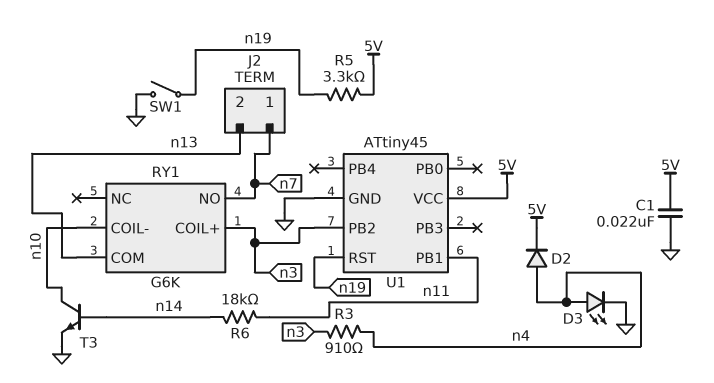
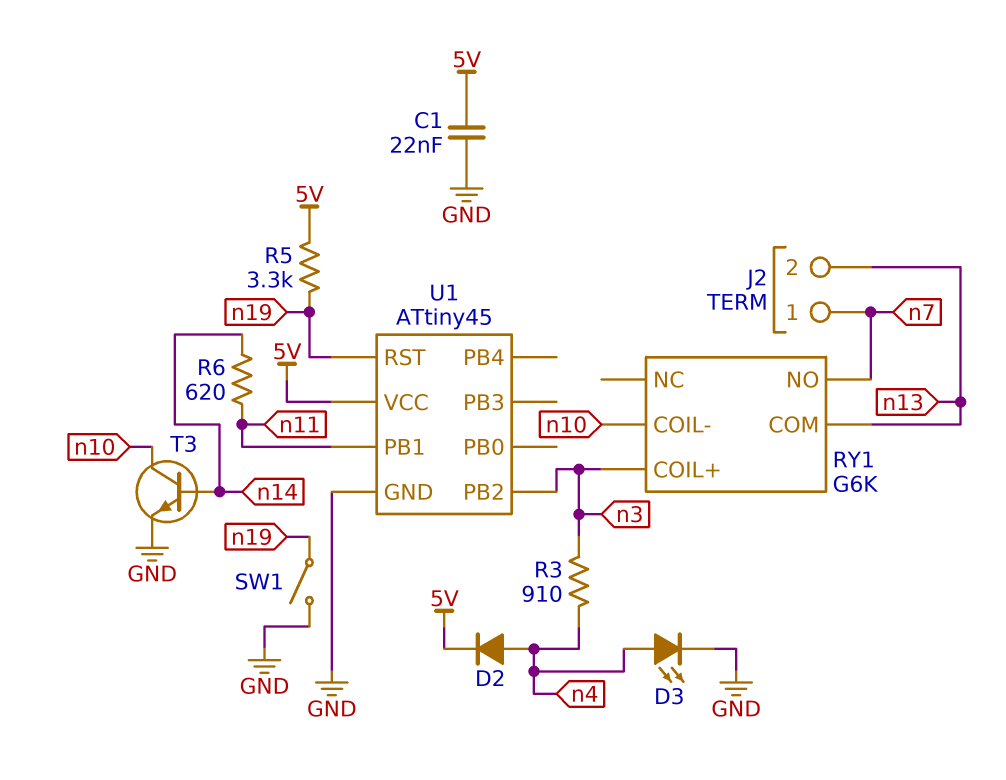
R6: 18k (n11, n14) -> 620 (n11, n14)

